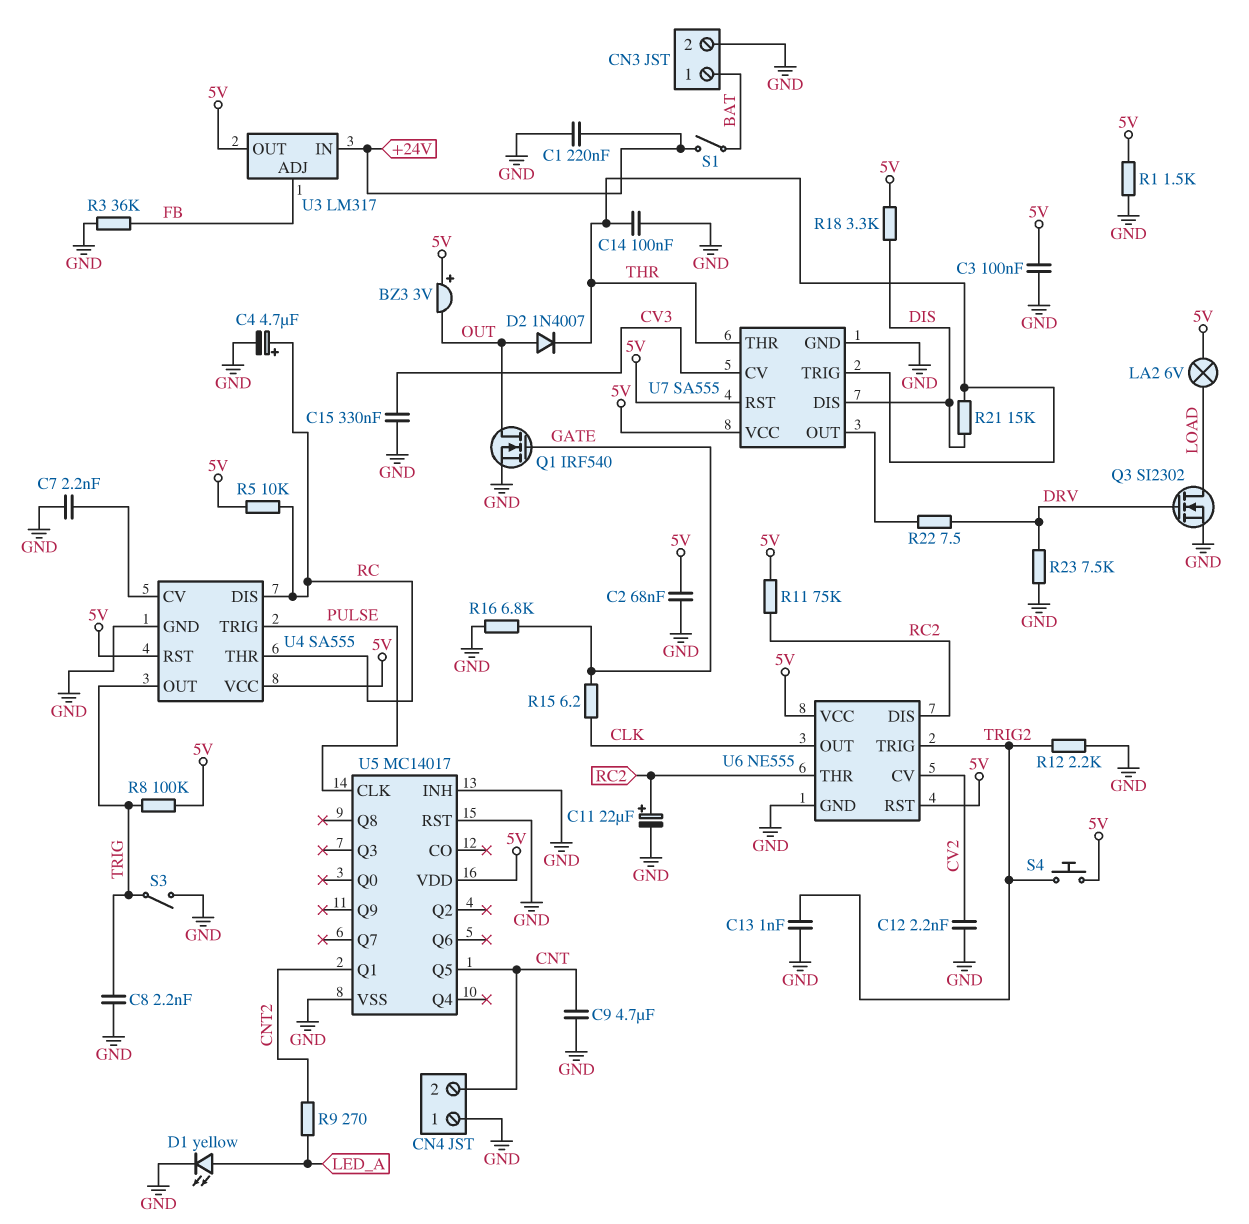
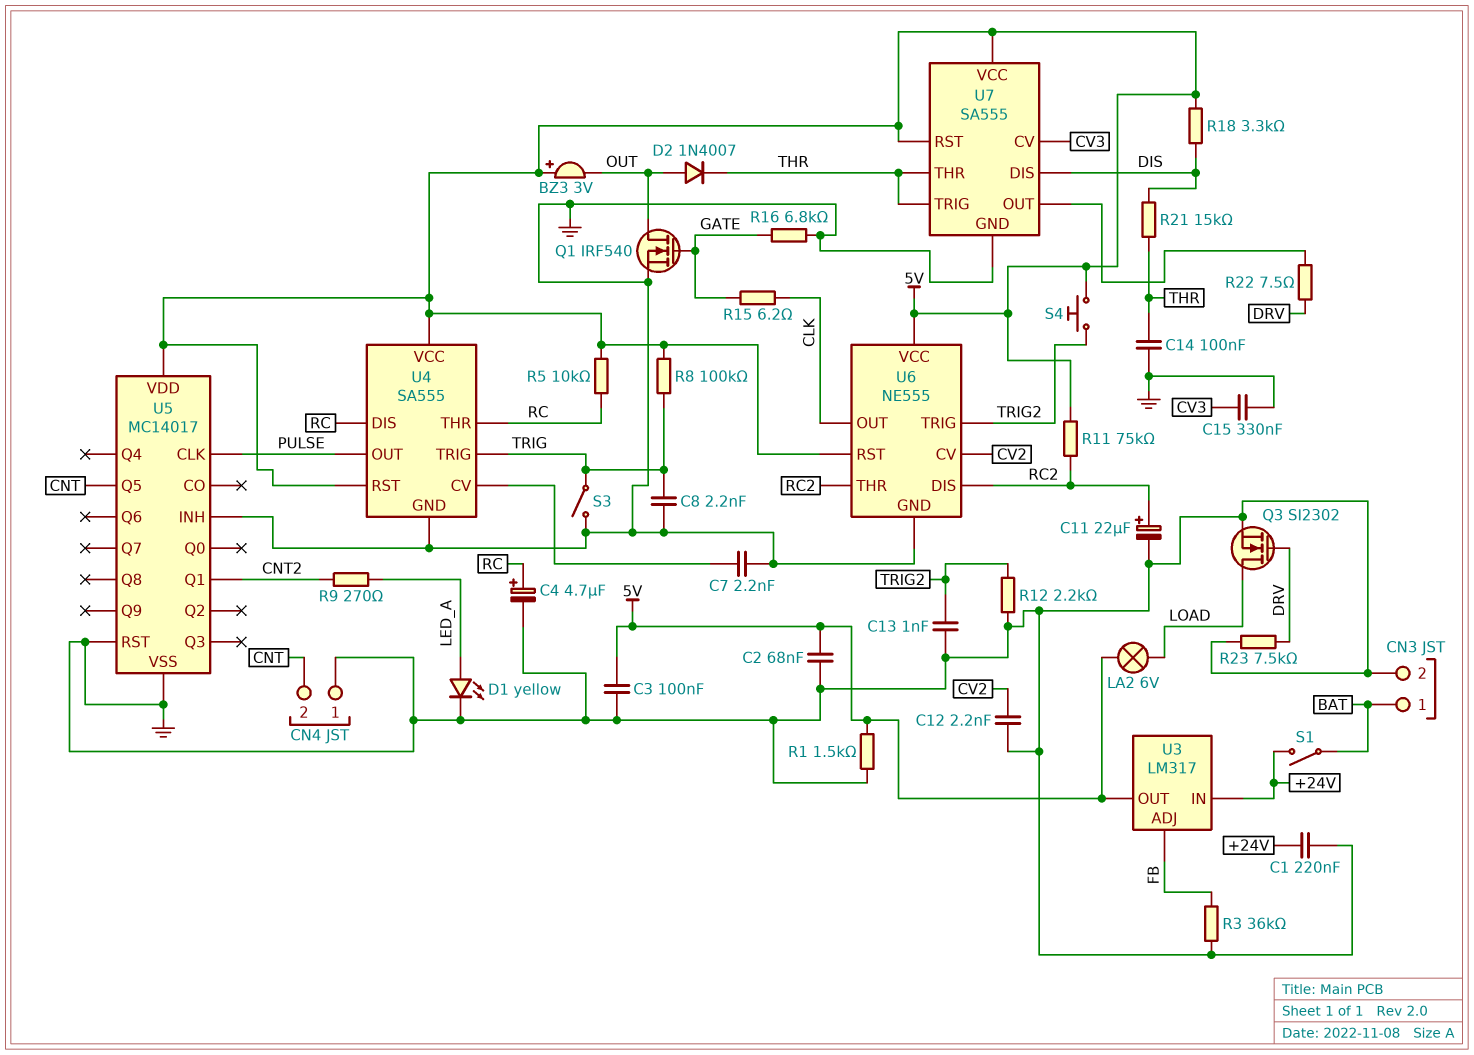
C9: 4.7uF (CNT, GND) -> none
U4 pin OUT: TRIG -> PULSE
U4 pin TRIG: PULSE -> TRIG

